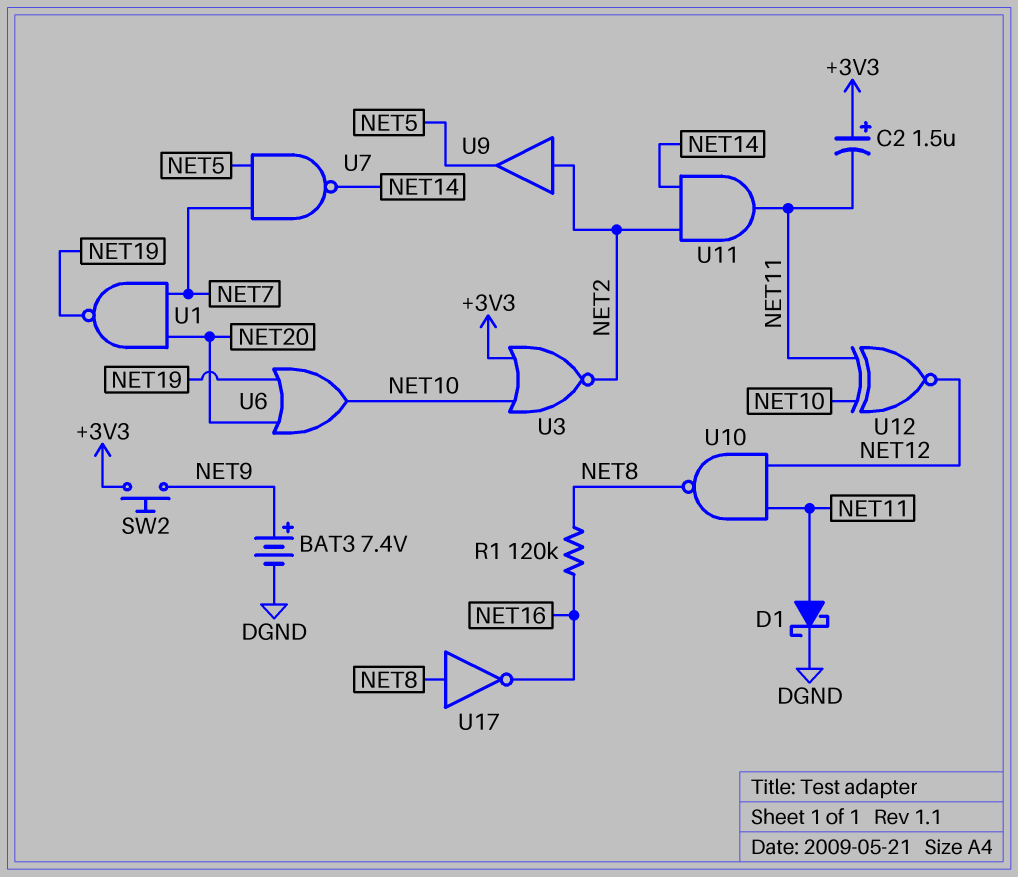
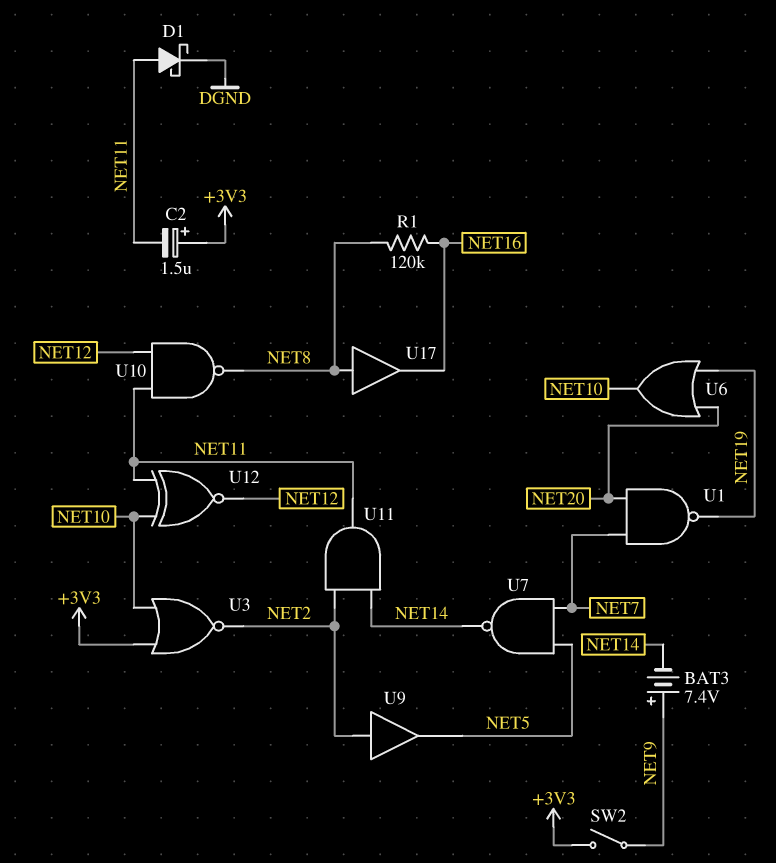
BAT3: 7.4V (plus NET9, minus DGND) -> 7.4V (plus NET9, minus NET14)
SW2: button (+3V3, NET9) -> switch (+3V3, NET9)
U17: NOT (in NET8, out NET16) -> buffer (in NET8, out NET16)

